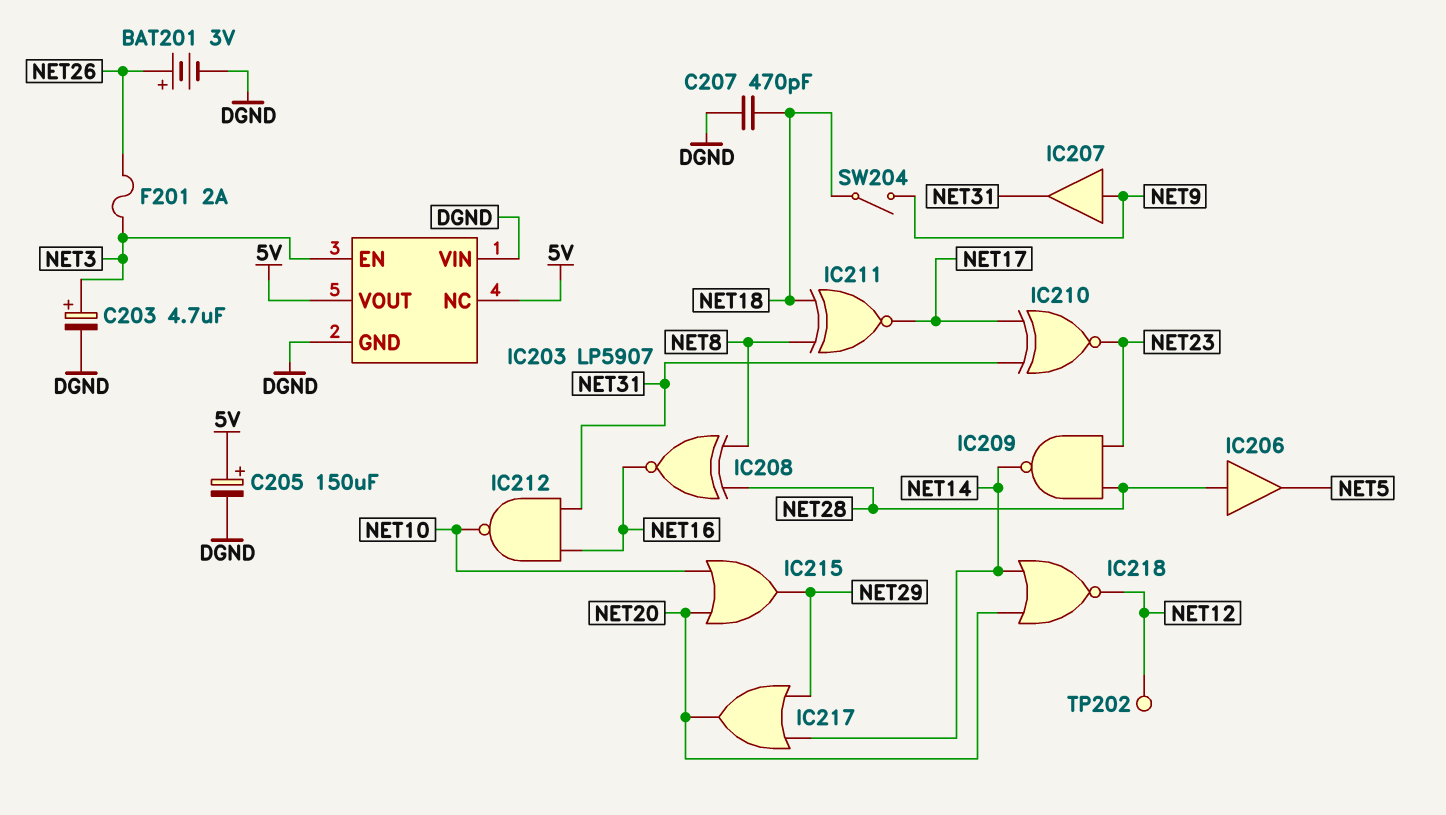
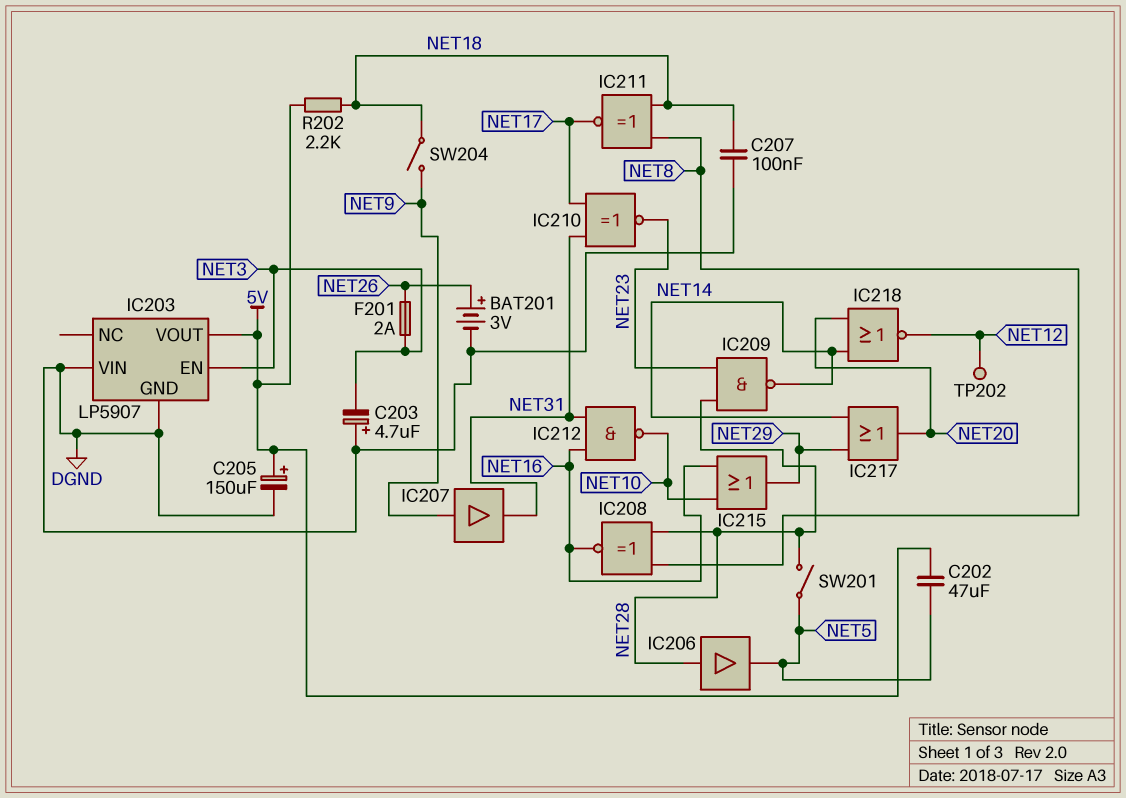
C202: none -> 47uF (5V, NET5)
C203: 4.7uF (plus NET3, minus DGND) -> 4.7uF (plus DGND, minus NET3)
C207: 470pF (DGND, NET18) -> 100nF (DGND, NET18)
IC203 pin NC: 5V -> none
IC215: OR (in NET10, in NET20, out NET29) -> OR (in NET10, in NET16, out NET29)
R202: none -> 2.2k (5V, NET18)
SW201: none -> switch (NET5, NET28)

